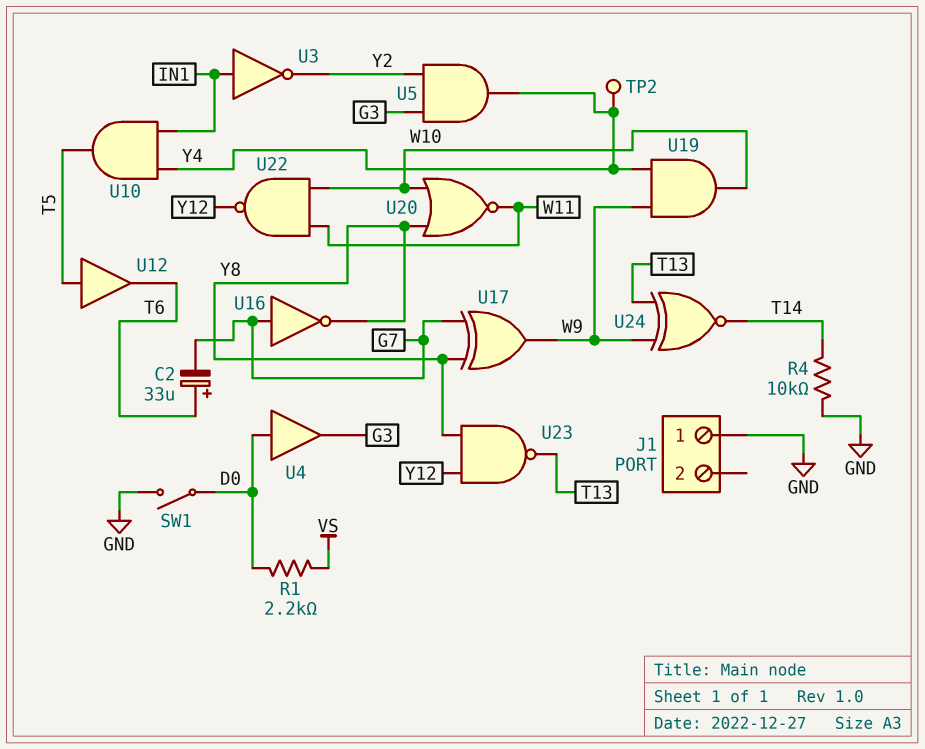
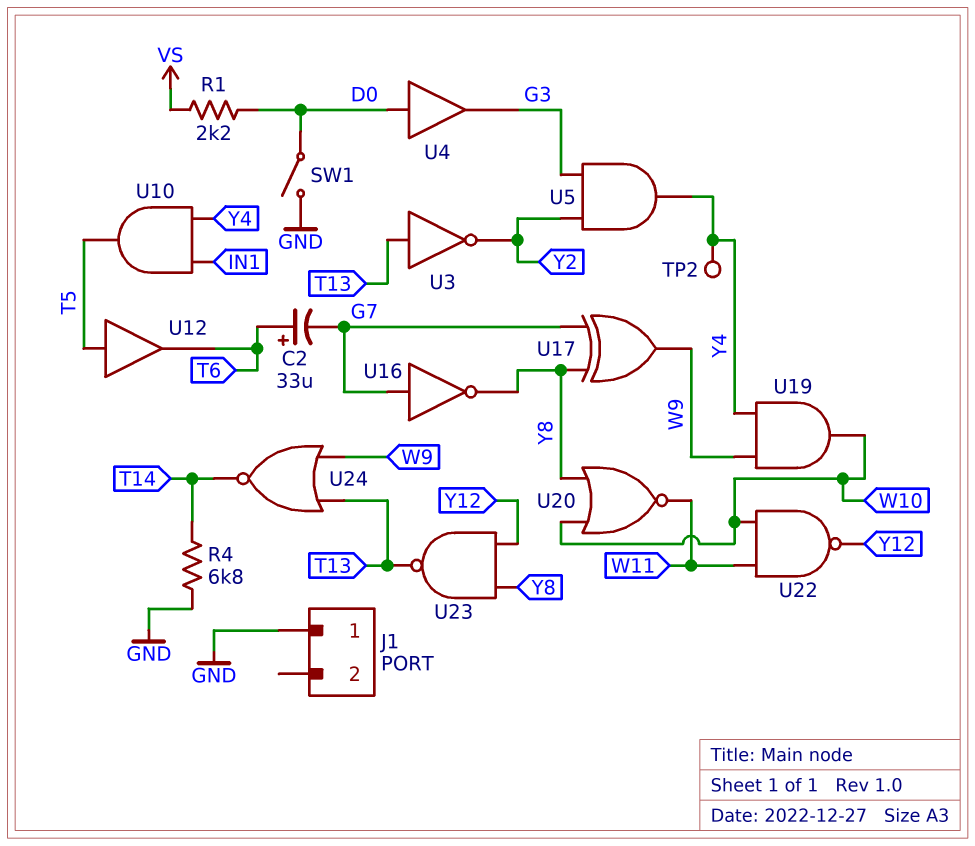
R4: 10k (GND, T14) -> 6.8k (GND, T14)
U3: NOT (in IN1, out Y2) -> NOT (in T13, out Y2)
U24: XNOR (in T13, in W9, out T14) -> NOR (in T13, in W9, out T14)

